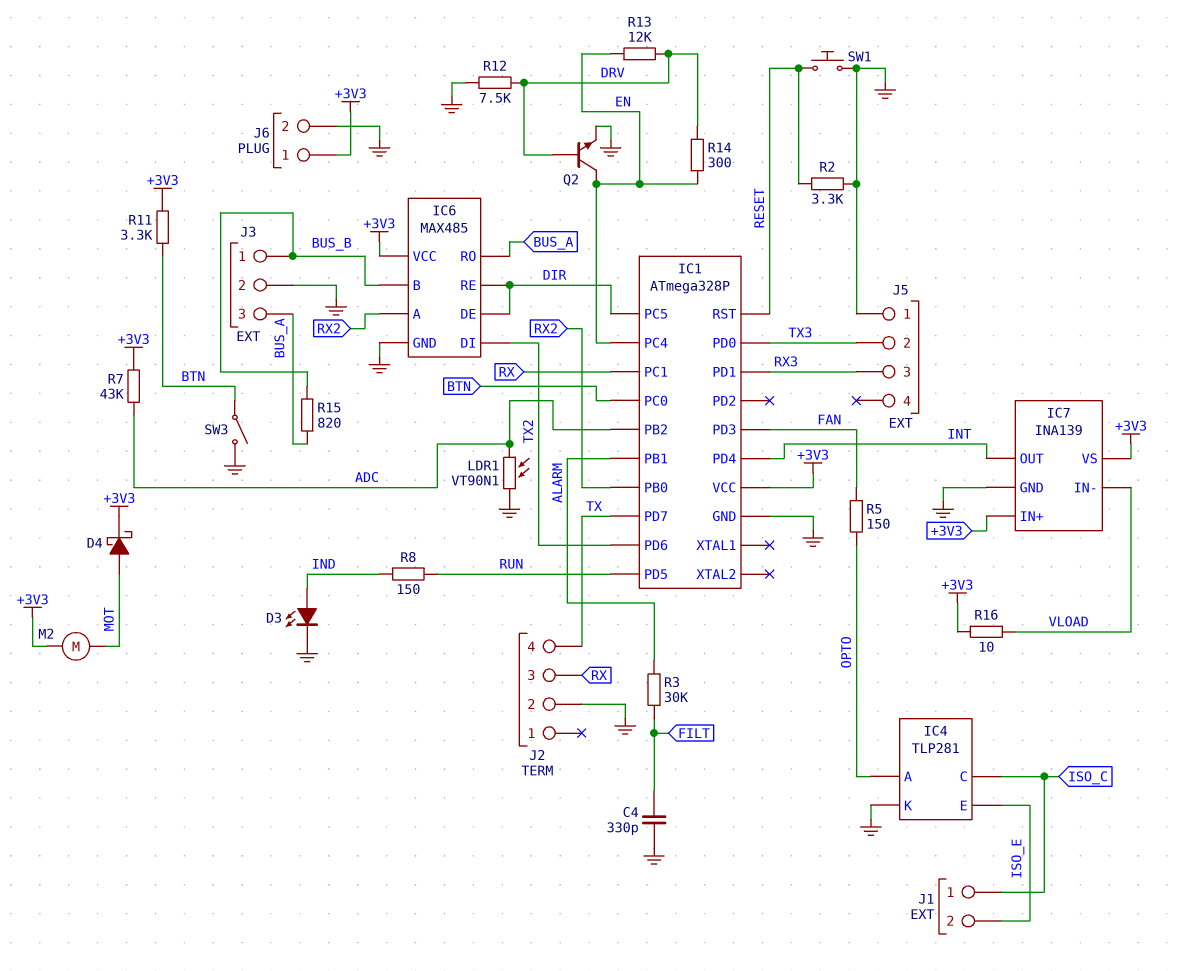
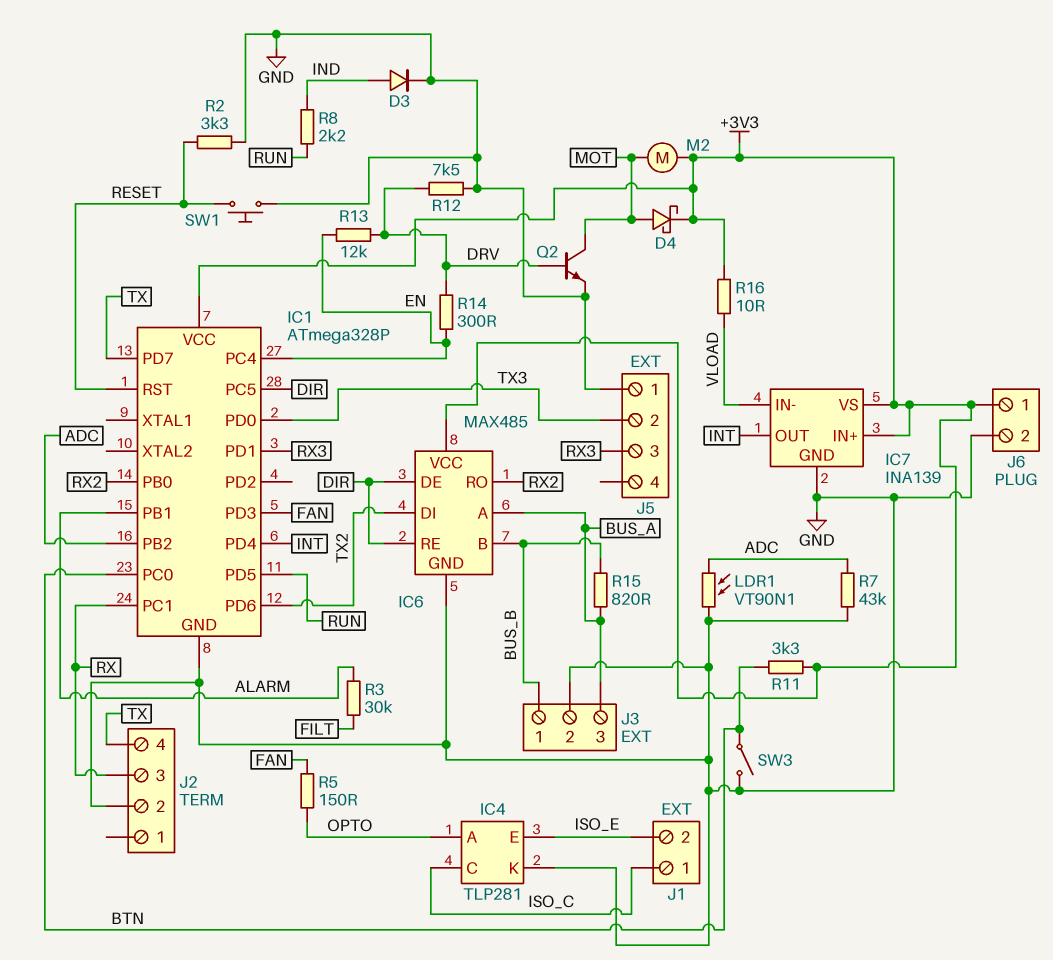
C4: 330pF (FILT, GND) -> none
D3: LED (A IND, K GND) -> diode (A IND, K GND)
IC6 pin A: RX2 -> BUS_A
IC6 pin RO: BUS_A -> RX2
Q2: NPN (B DRV, C EN, E GND) -> NPN (B DRV, C MOT, E GND)
R7: 43k (+3V3, ADC) -> 43k (ADC, GND)
R8: 150 (IND, RUN) -> 2.2k (IND, RUN)

